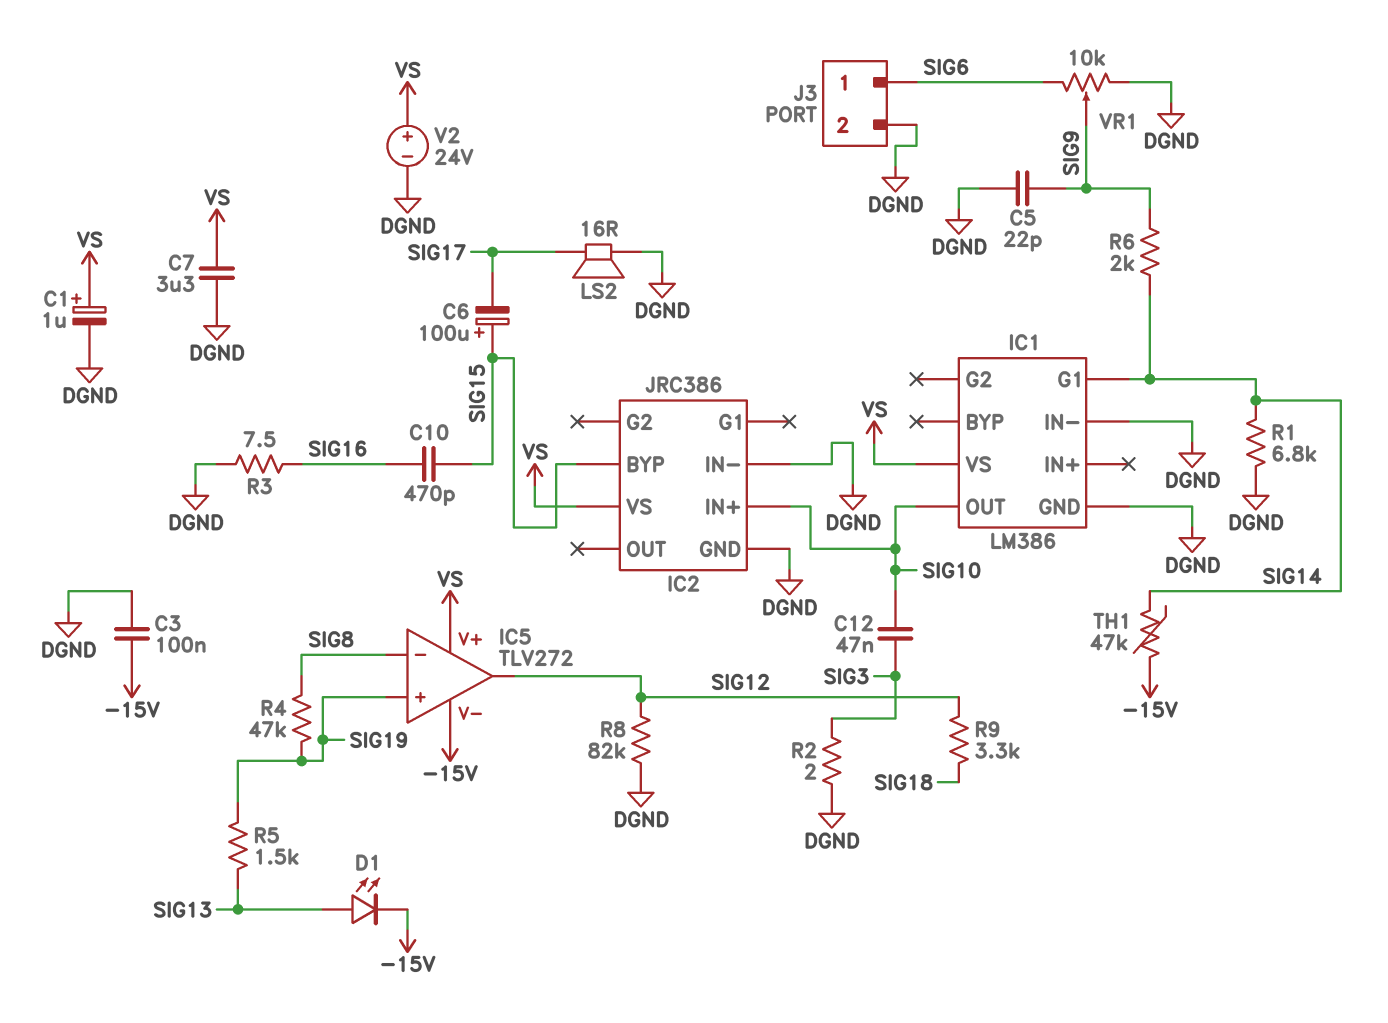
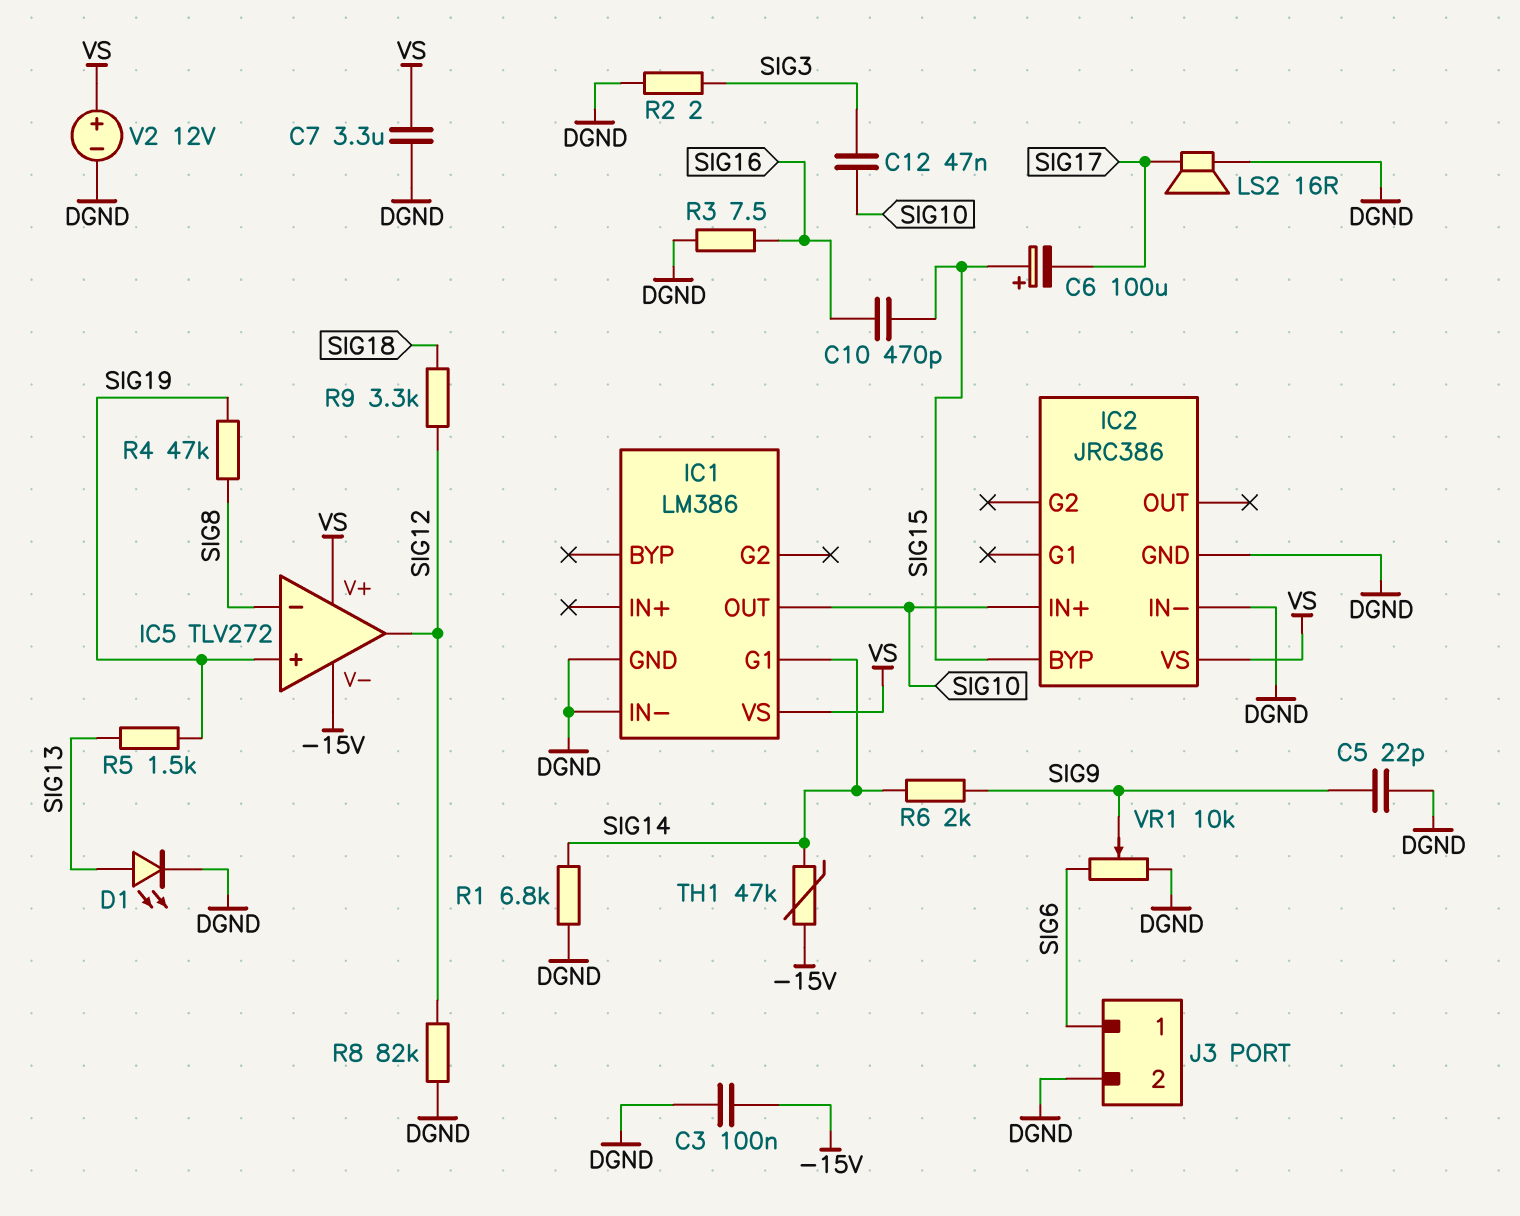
C1: 1uF (plus VS, minus DGND) -> none
D1: LED (A SIG13, K -15V) -> LED (A SIG13, K DGND)
V2: 24V (plus VS, minus DGND) -> 12V (plus VS, minus DGND)

